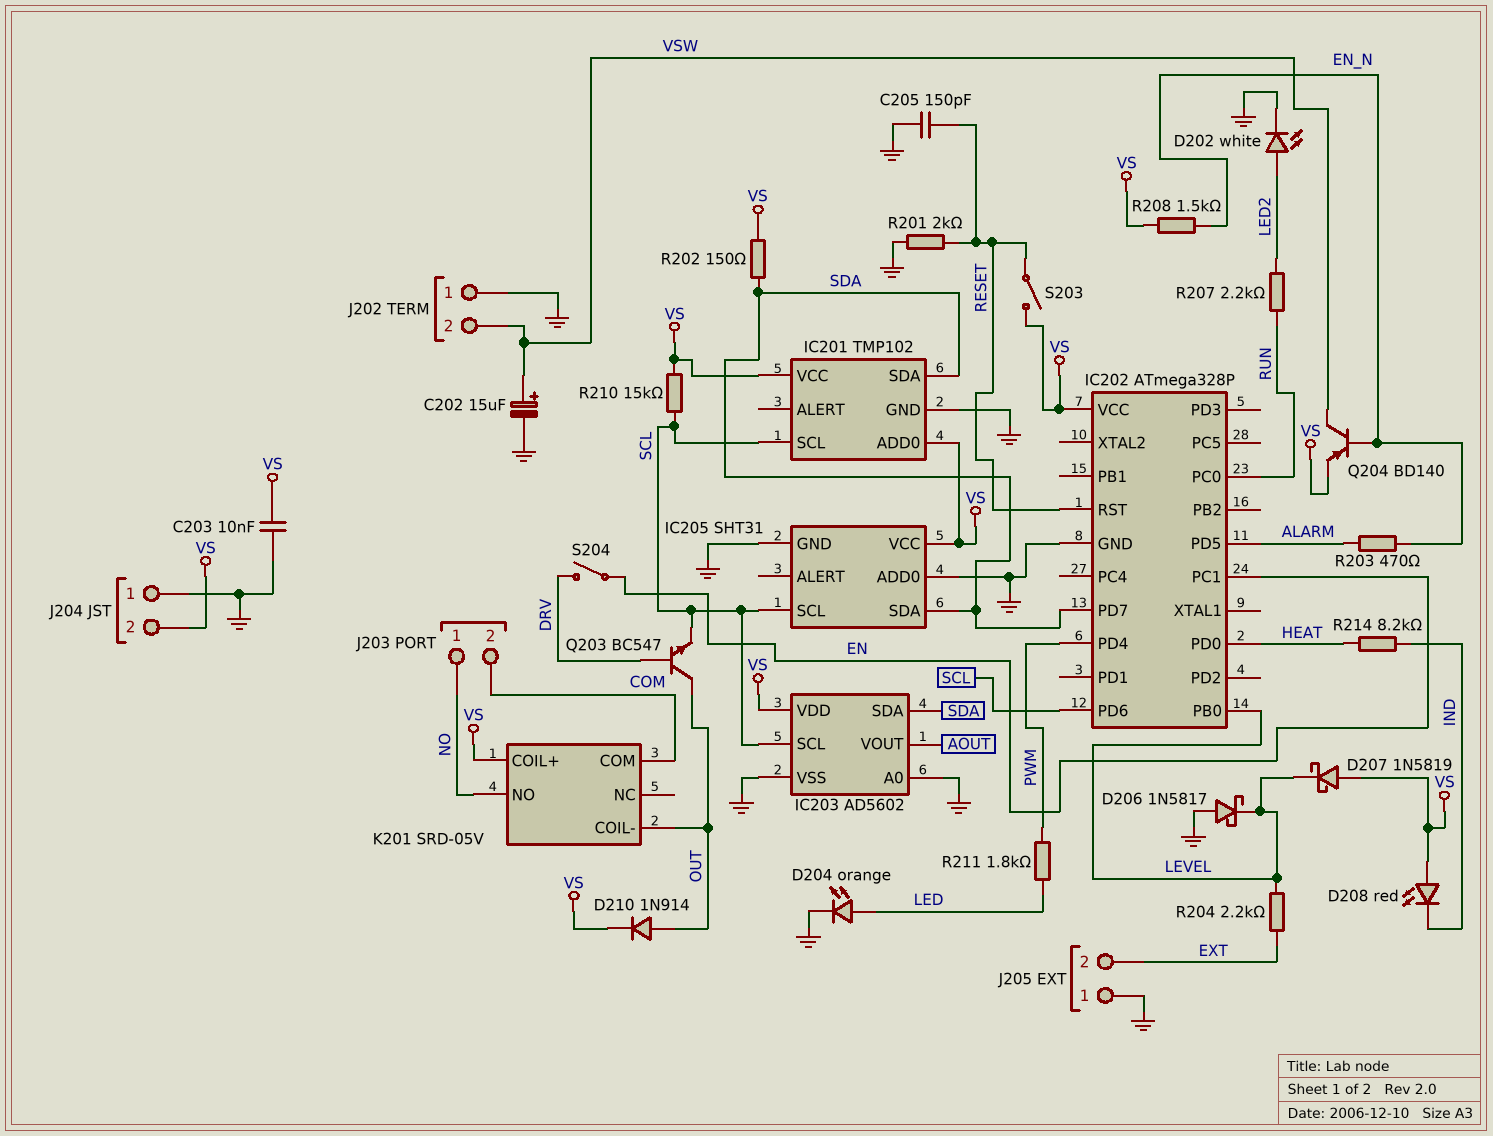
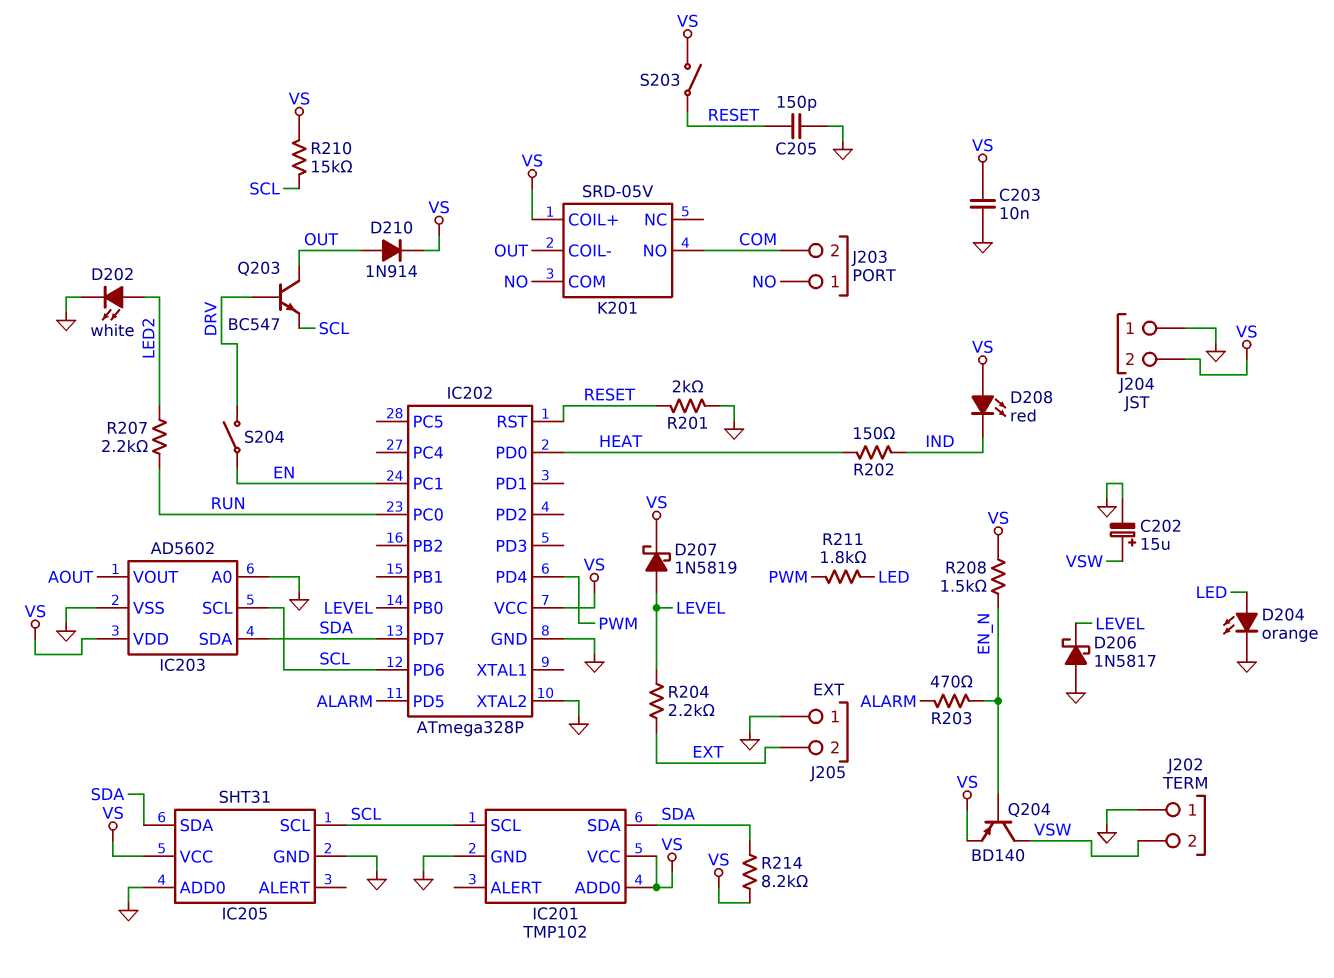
D207: schottky 1N5819 (A VS, K LEVEL) -> schottky 1N5819 (A LEVEL, K VS)
IC202 pin XTAL2: none -> GND
K201 pin COM: COM -> NO
K201 pin NO: NO -> COM
R202: 150 (SDA, VS) -> 150 (HEAT, IND)
R214: 8.2k (HEAT, IND) -> 8.2k (SDA, VS)

